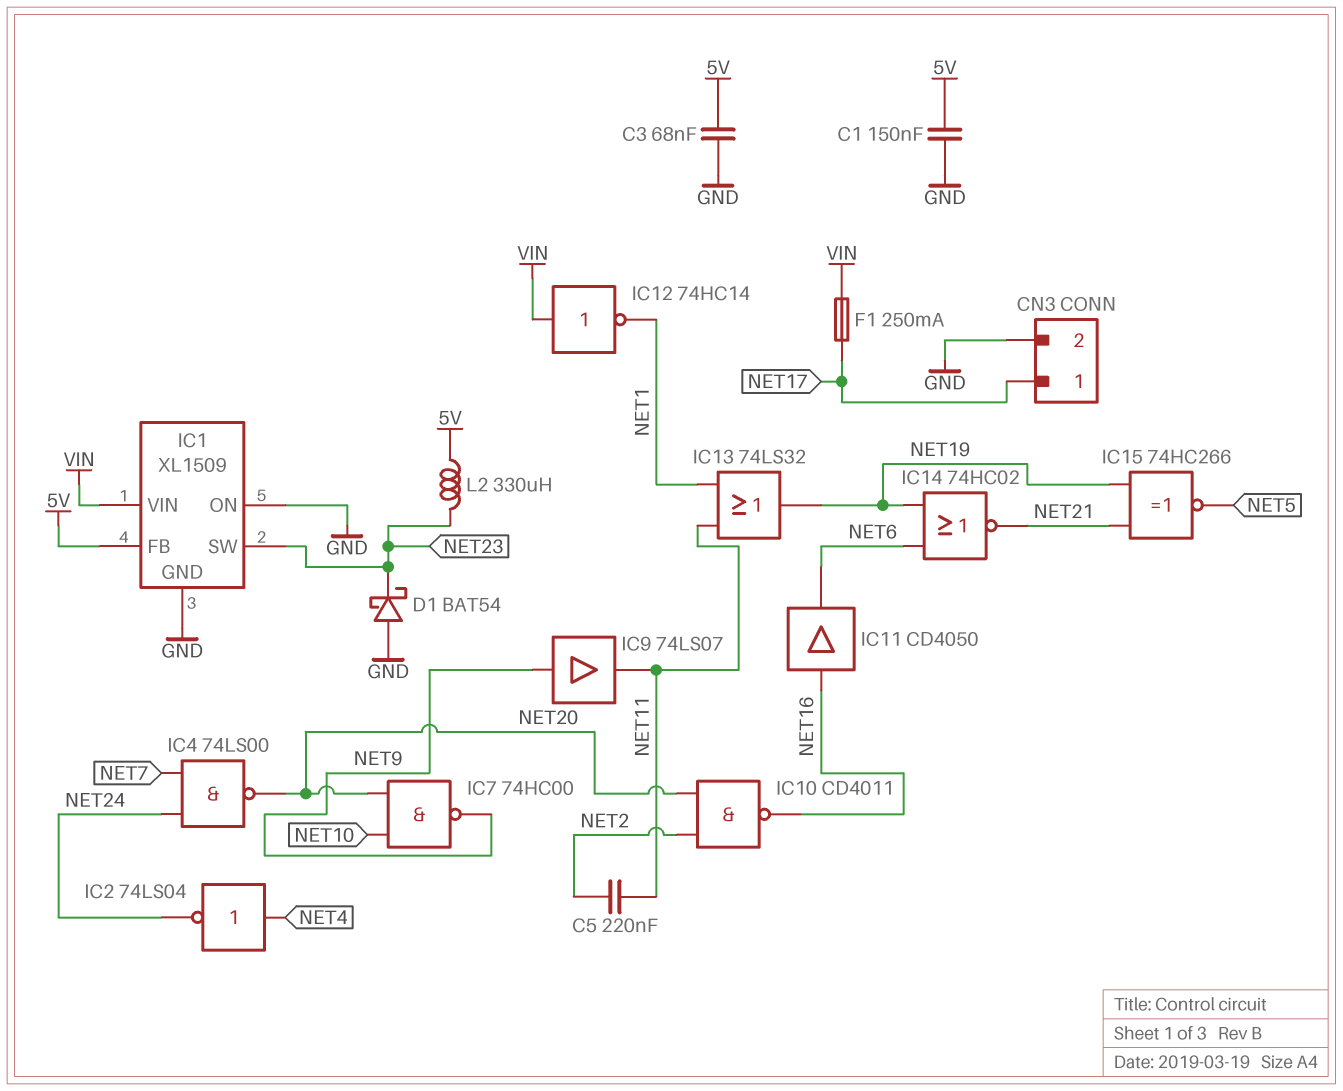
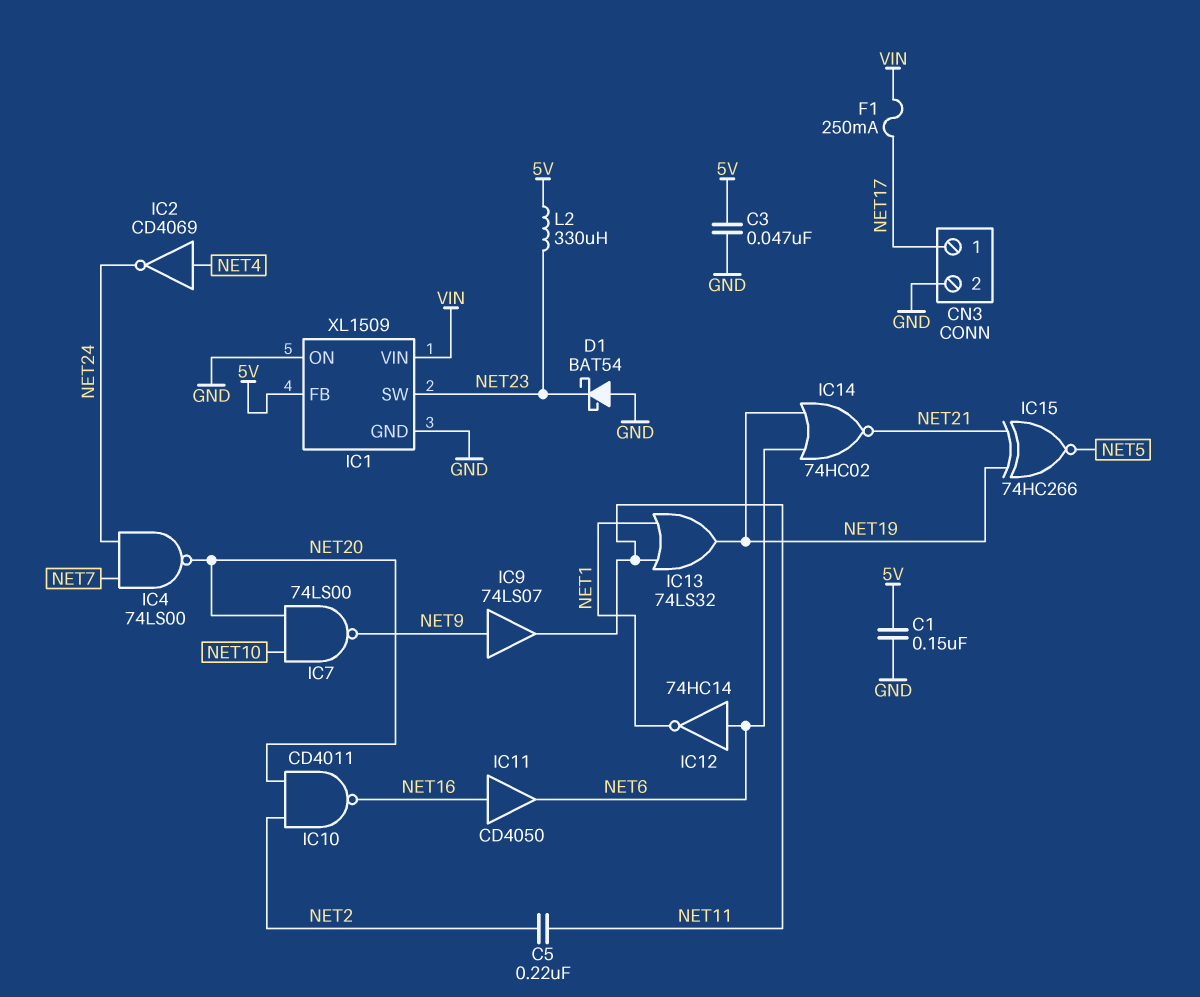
C3: 68nF (5V, GND) -> 47nF (5V, GND)
IC2: NOT 74LS04 (in NET4, out NET24) -> NOT CD4069 (in NET4, out NET24)
IC7: NAND 74HC00 (in NET10, in NET20, out NET9) -> NAND 74LS00 (in NET10, in NET20, out NET9)
IC12: NOT 74HC14 (in VIN, out NET1) -> NOT 74HC14 (in NET6, out NET1)

